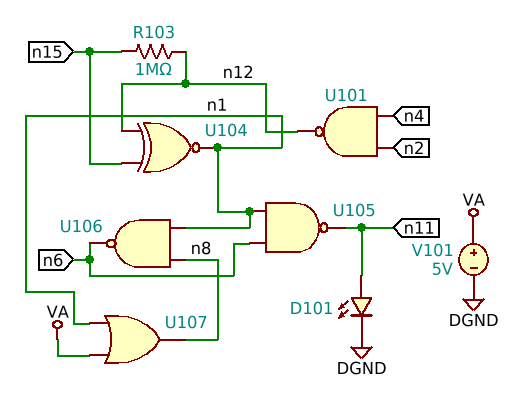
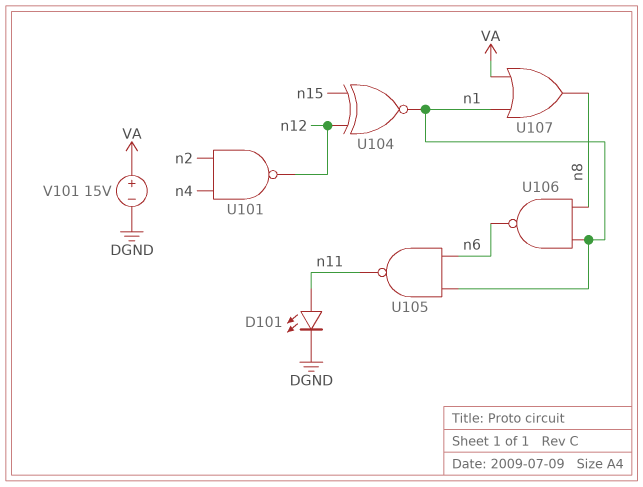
R103: 1M (n12, n15) -> none
V101: 5V (plus VA, minus DGND) -> 15V (plus VA, minus DGND)

